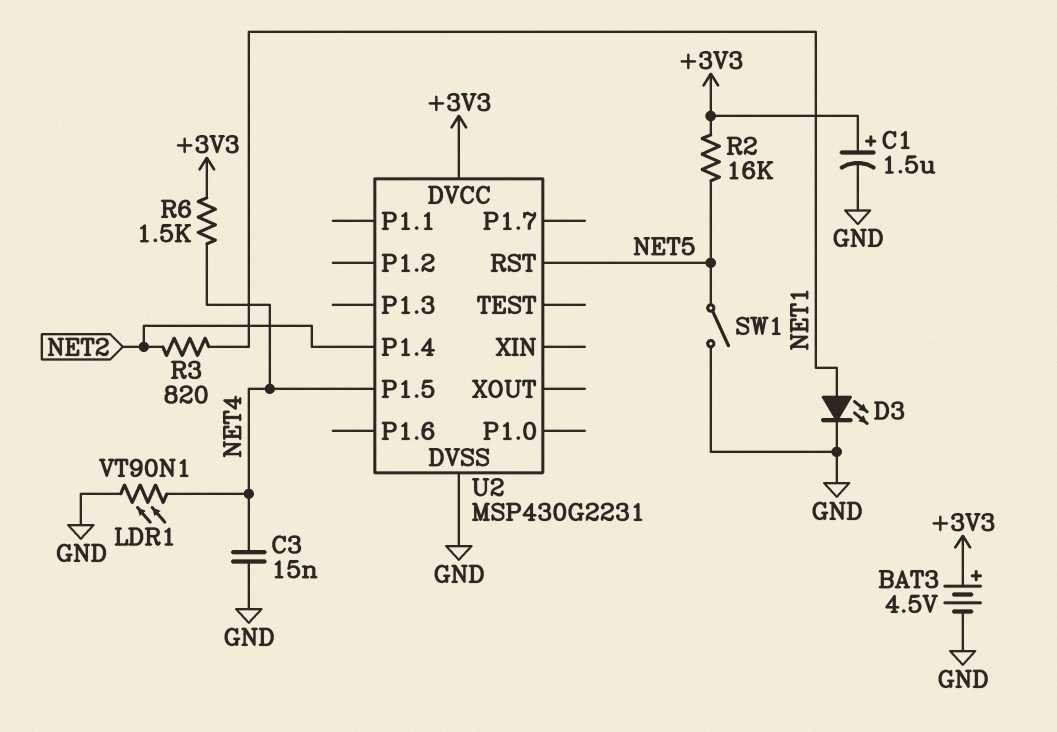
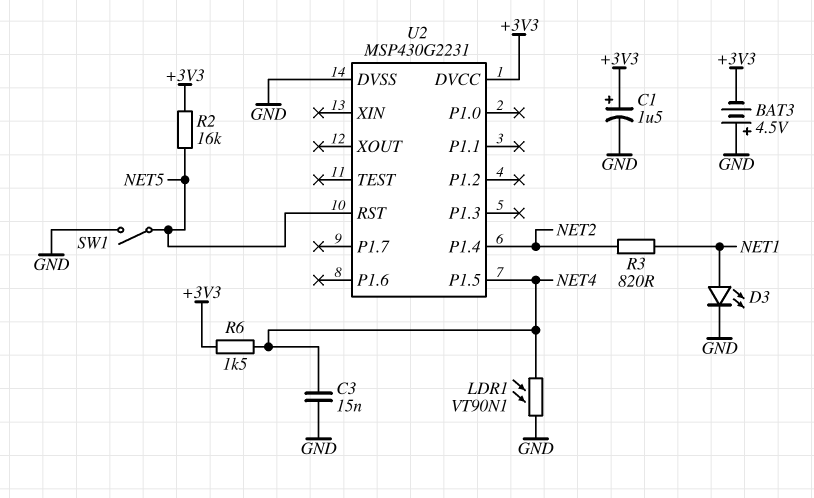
BAT3: 4.5V (plus +3V3, minus GND) -> 4.5V (plus GND, minus +3V3)

